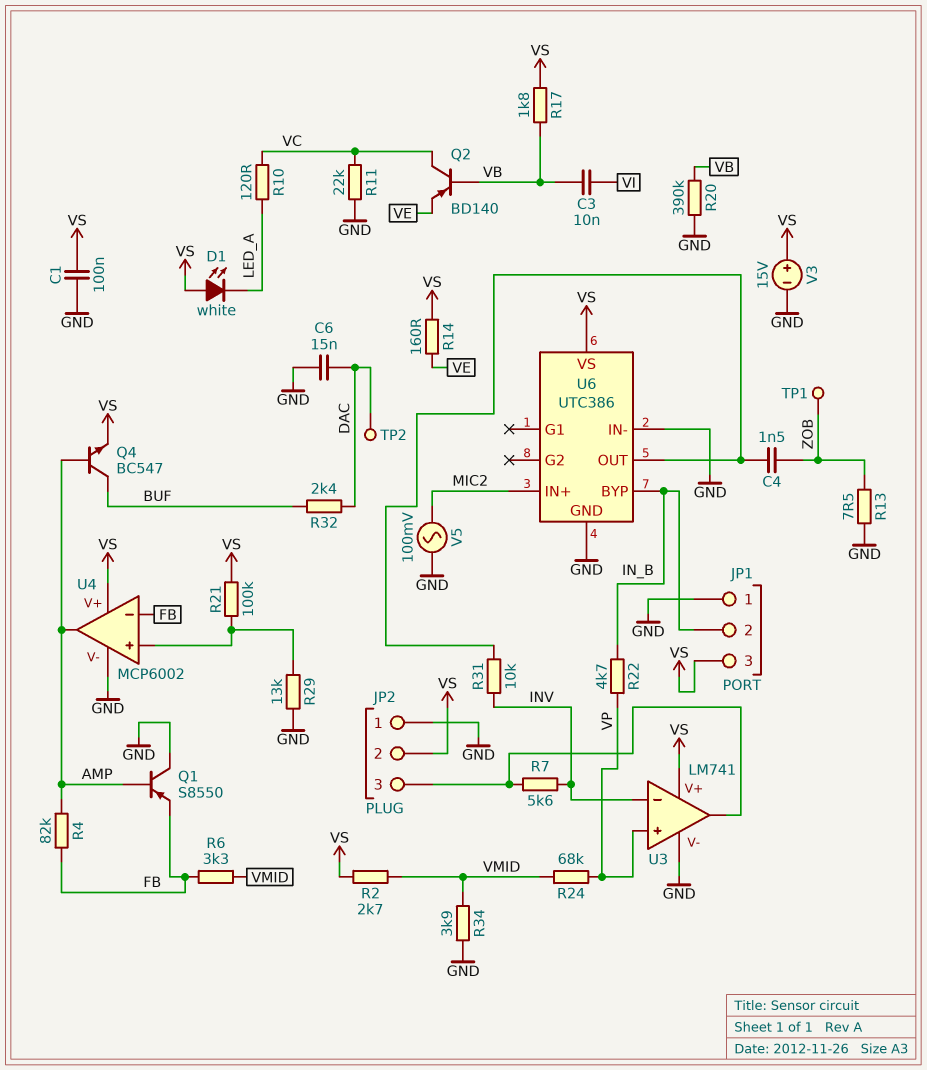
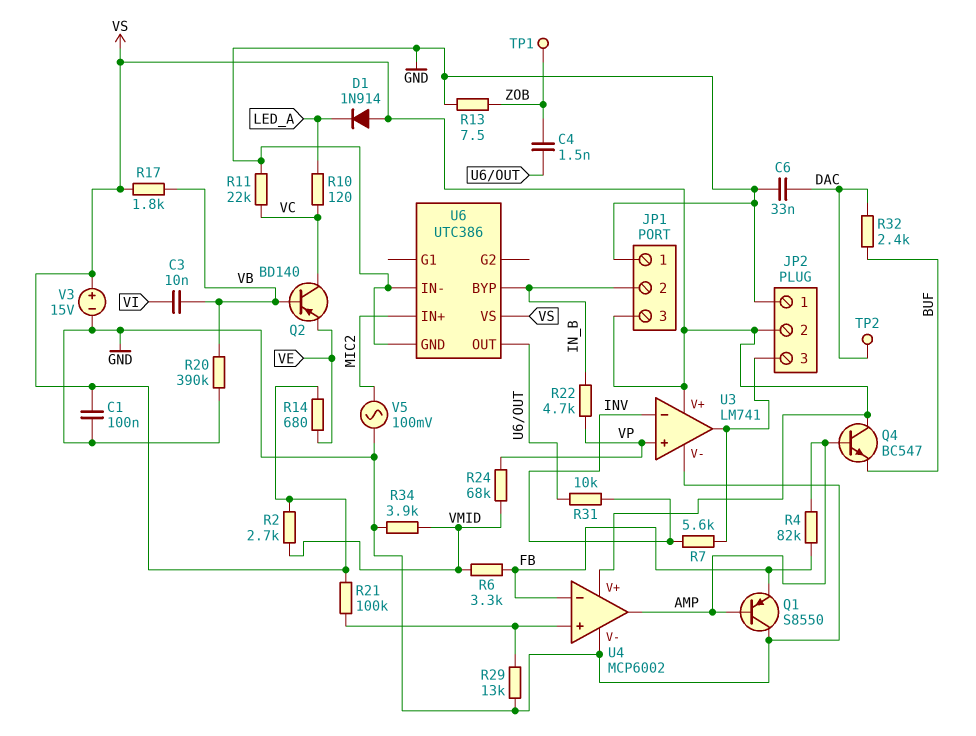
C6: 15nF (DAC, GND) -> 33nF (DAC, GND)
D1: LED white (A VS, K LED_A) -> diode 1N914 (A VS, K LED_A)
Q4: NPN BC547 (B AMP, C BUF, E VS) -> NPN BC547 (B AMP, C VS, E BUF)
R14: 160 (VE, VS) -> 680 (VE, VS)

